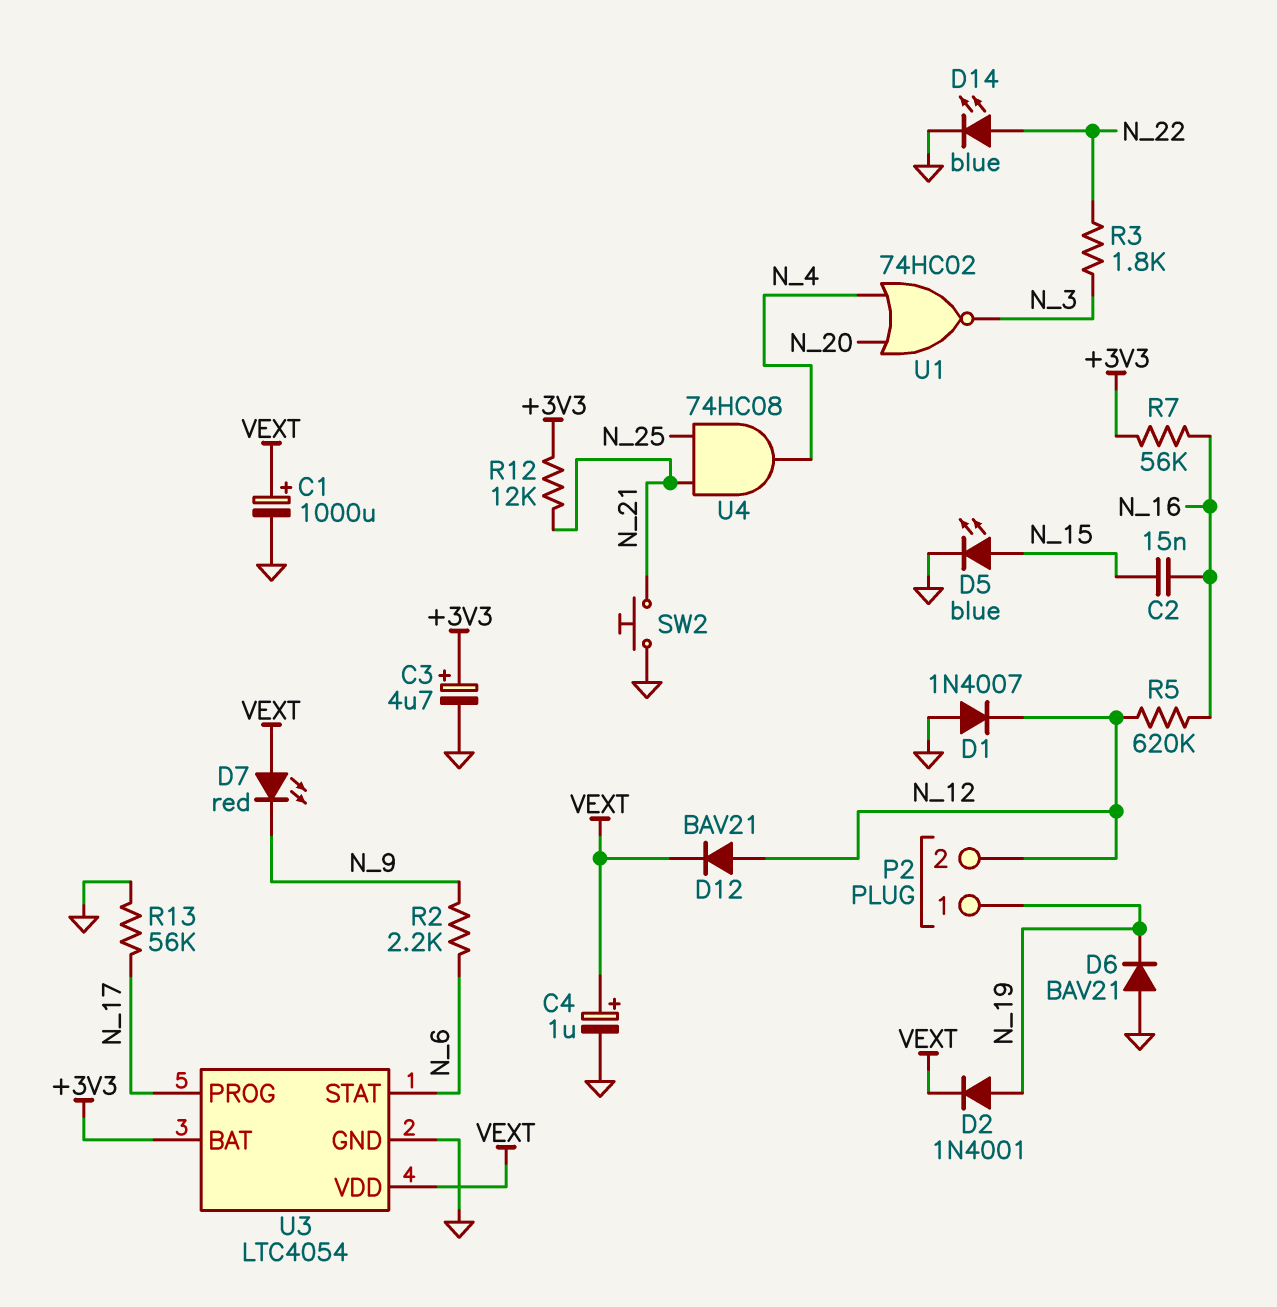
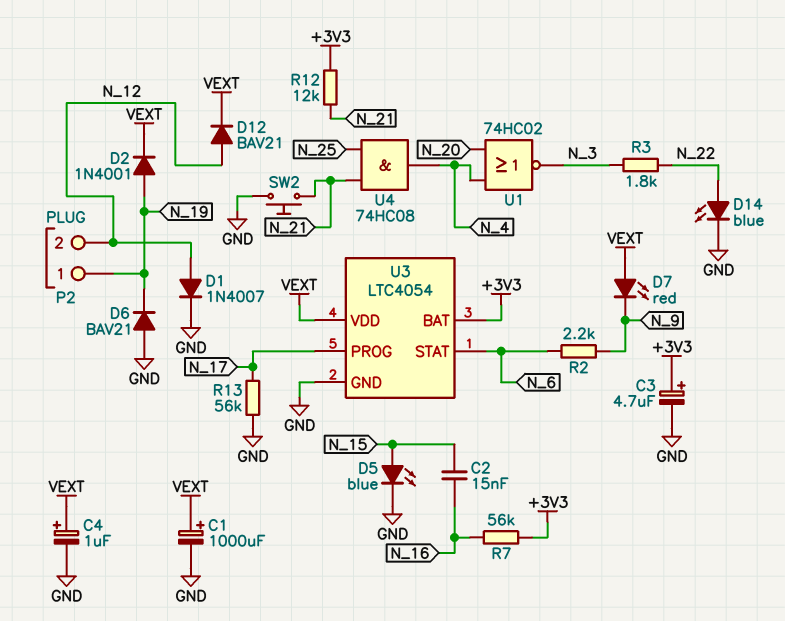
D1: diode 1N4007 (A GND, K N_12) -> diode 1N4007 (A N_12, K GND)
R5: 620k (N_12, N_16) -> none

